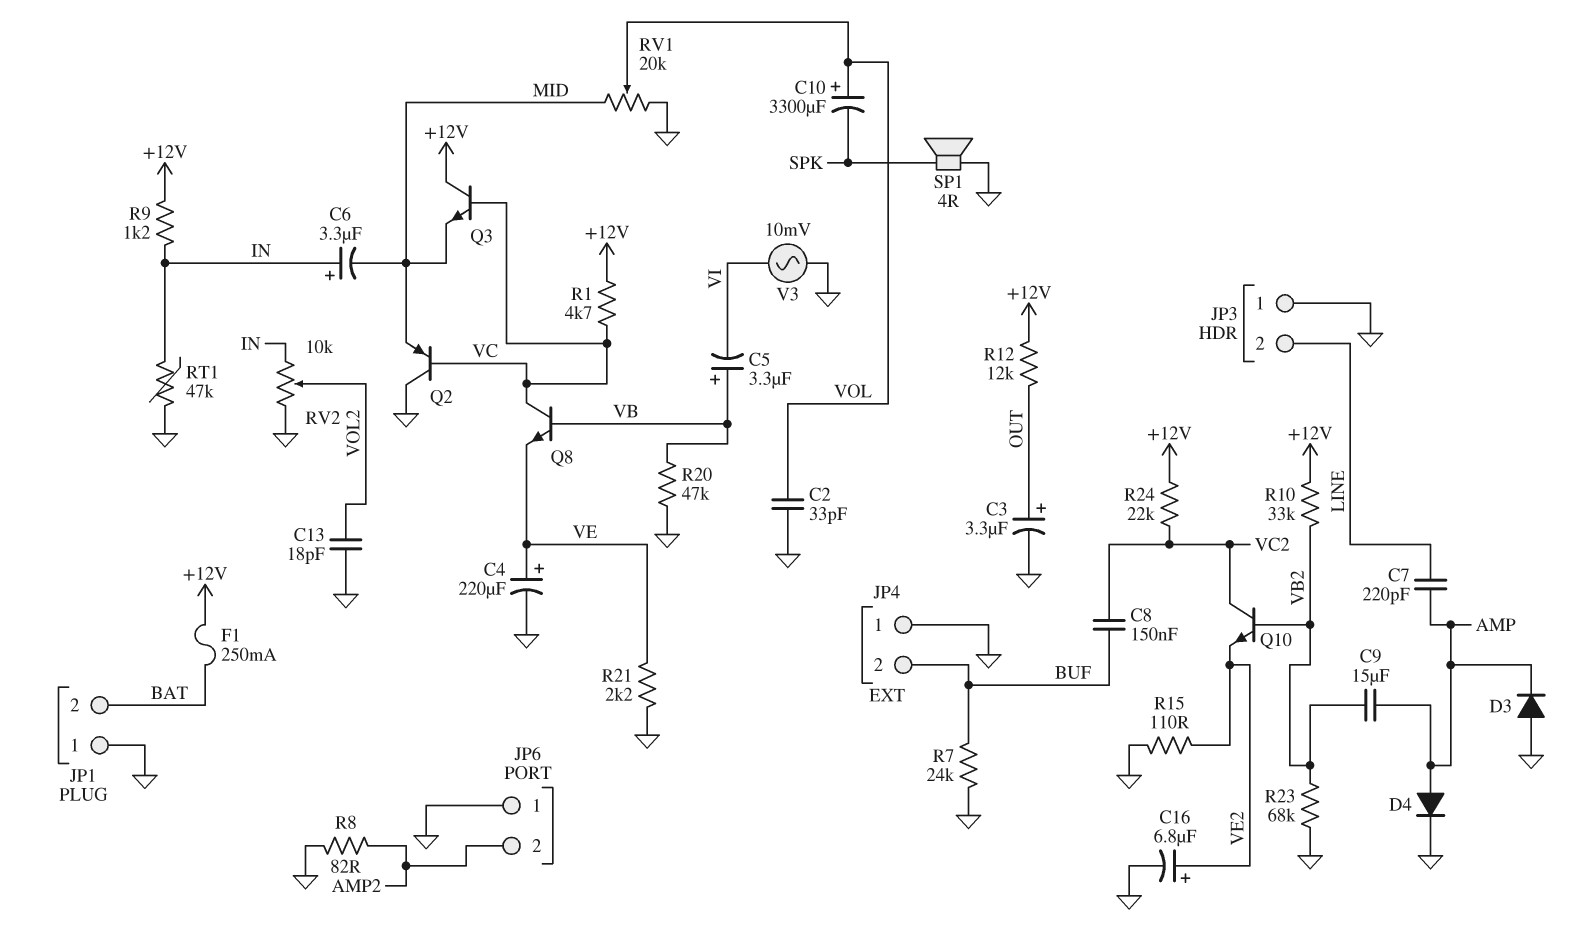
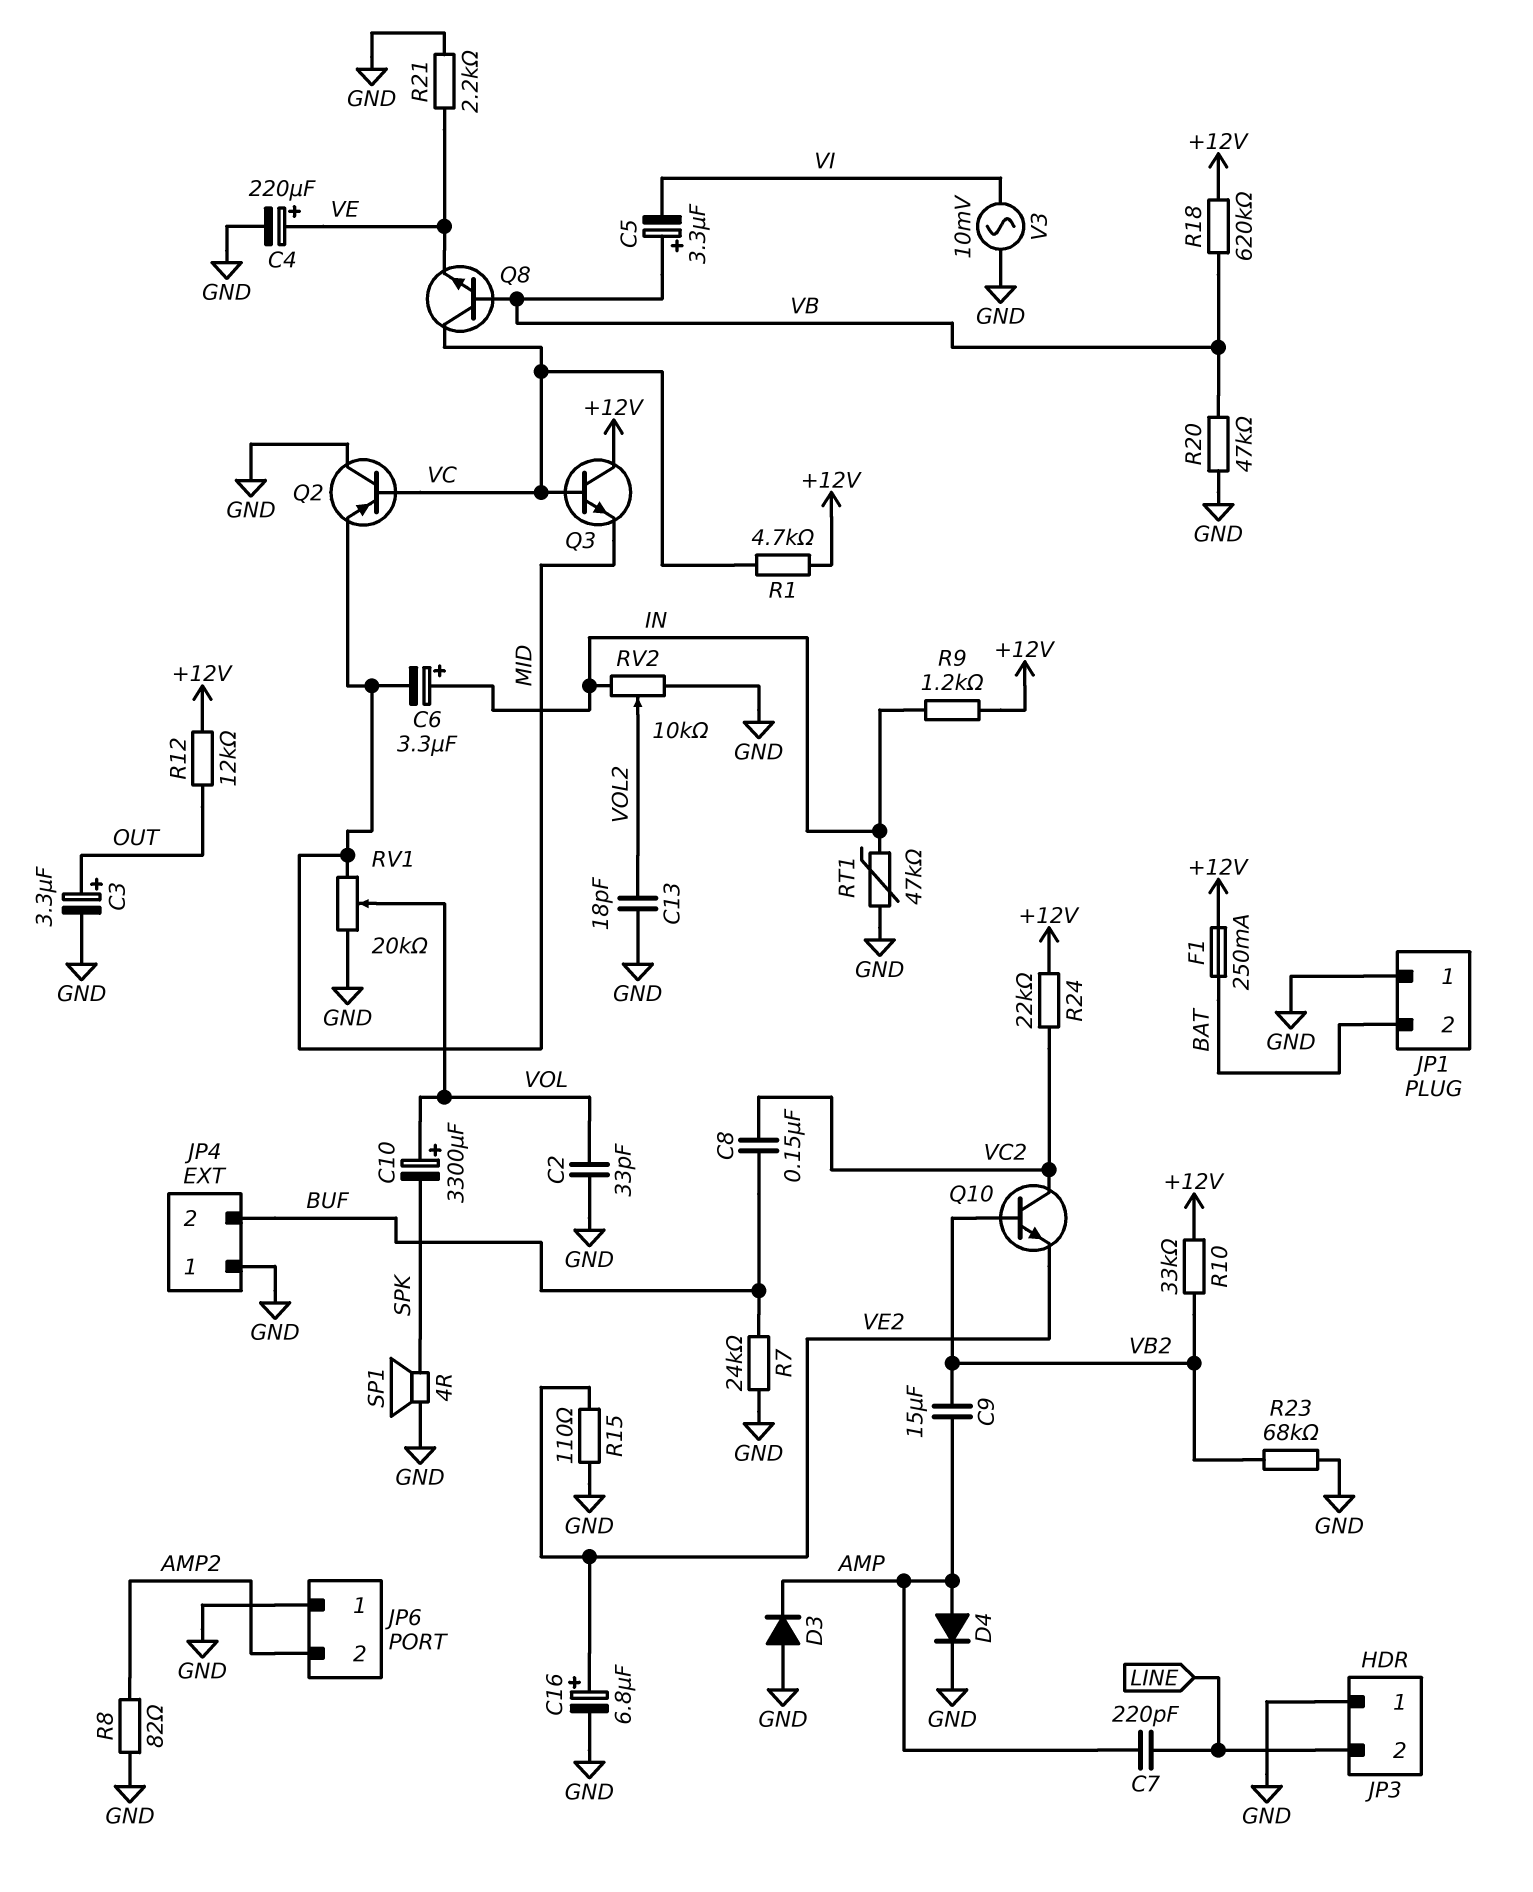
R18: none -> 620k (+12V, VB)

